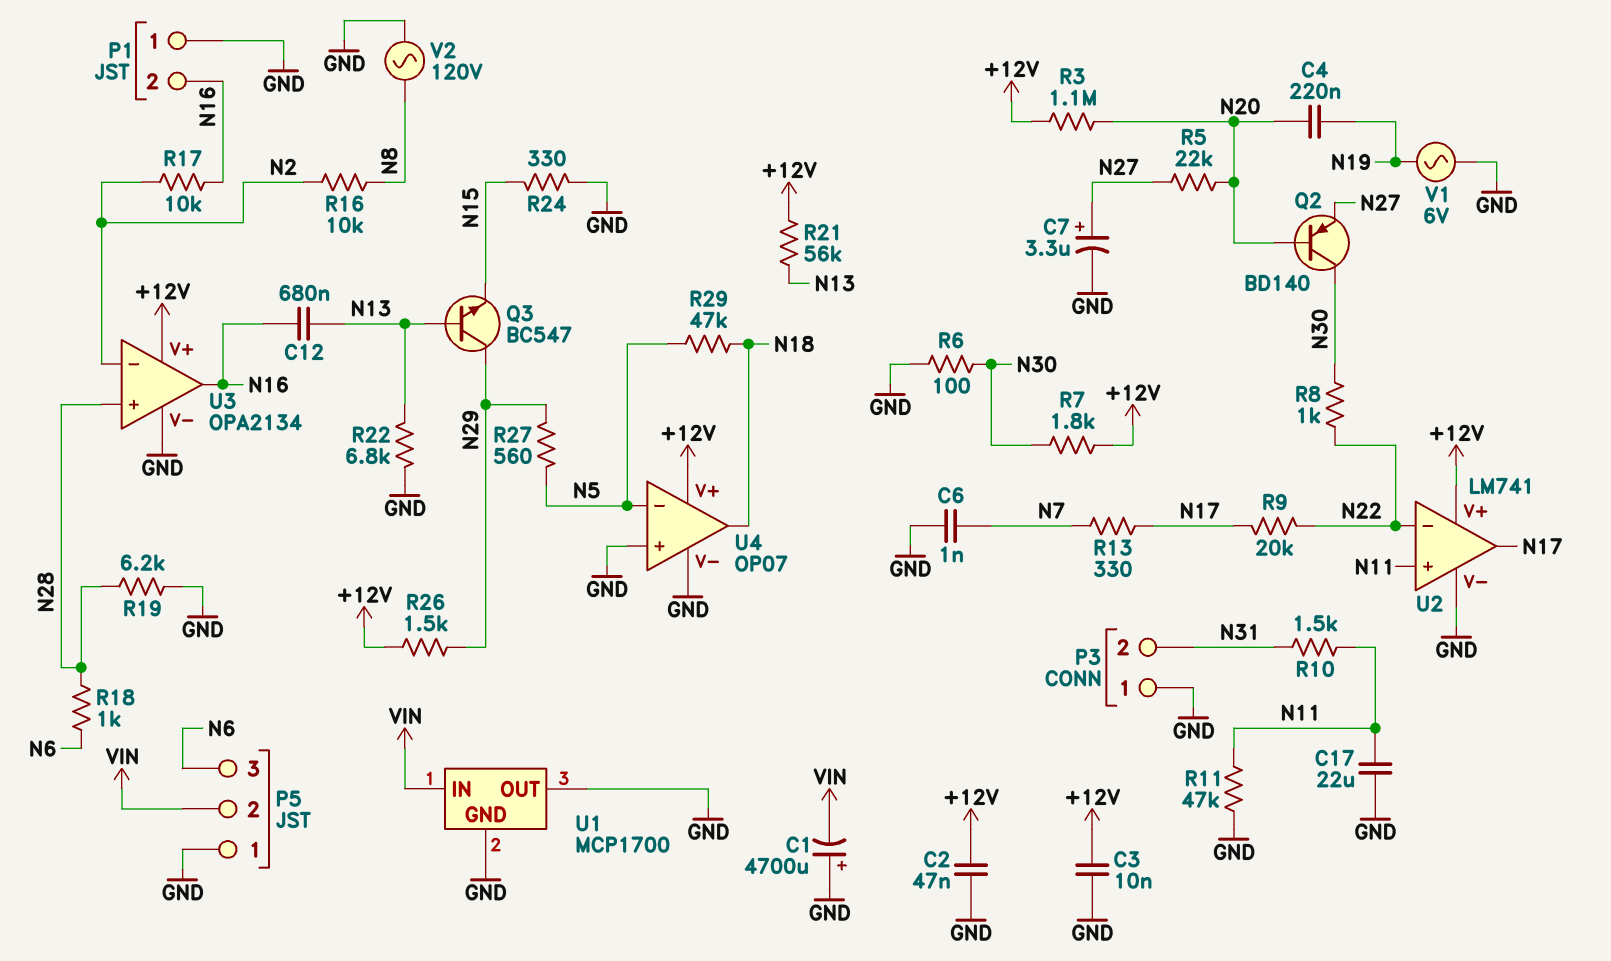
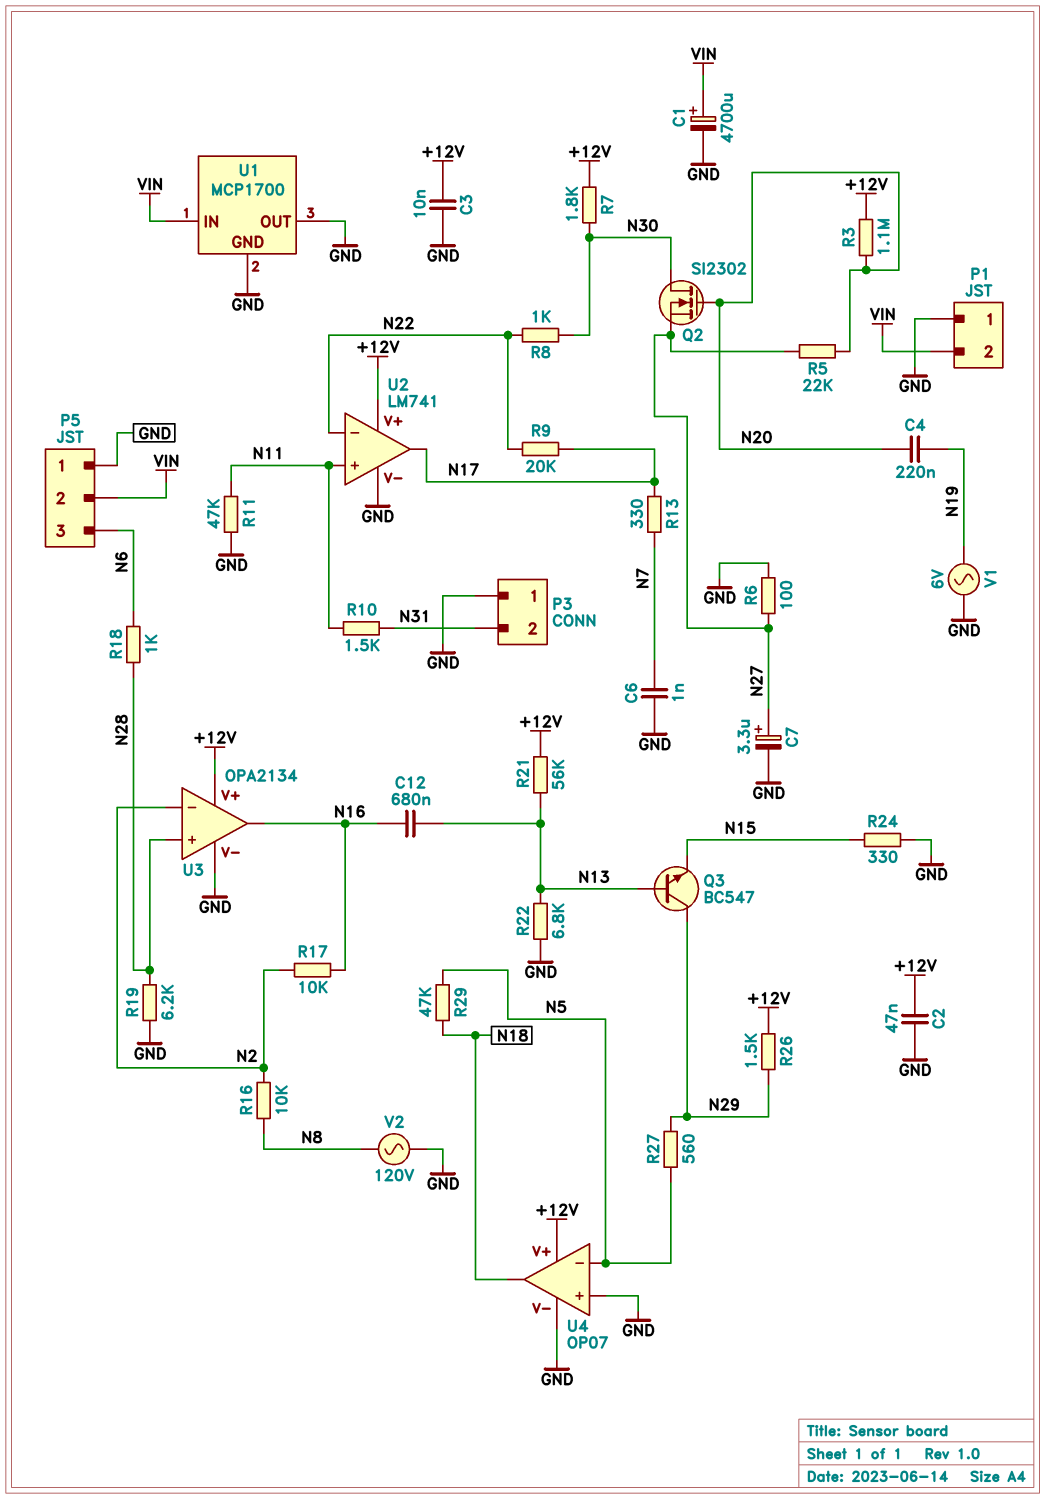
C1: 4700uF (plus GND, minus VIN) -> 4700uF (plus VIN, minus GND)
C17: 22uF (GND, N11) -> none
P1 pin 2: N16 -> VIN
Q2: PNP BD140 (B N20, C N30, E N27) -> NMOS SI2302 (G N20, D N30, S N27)
R6: 100 (GND, N30) -> 100 (GND, N27)

